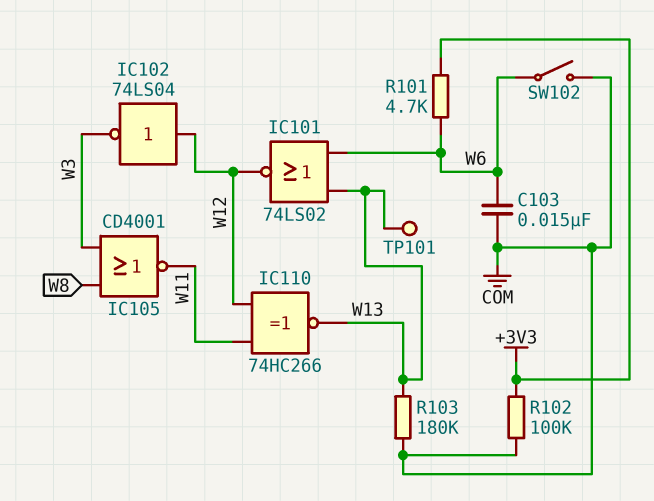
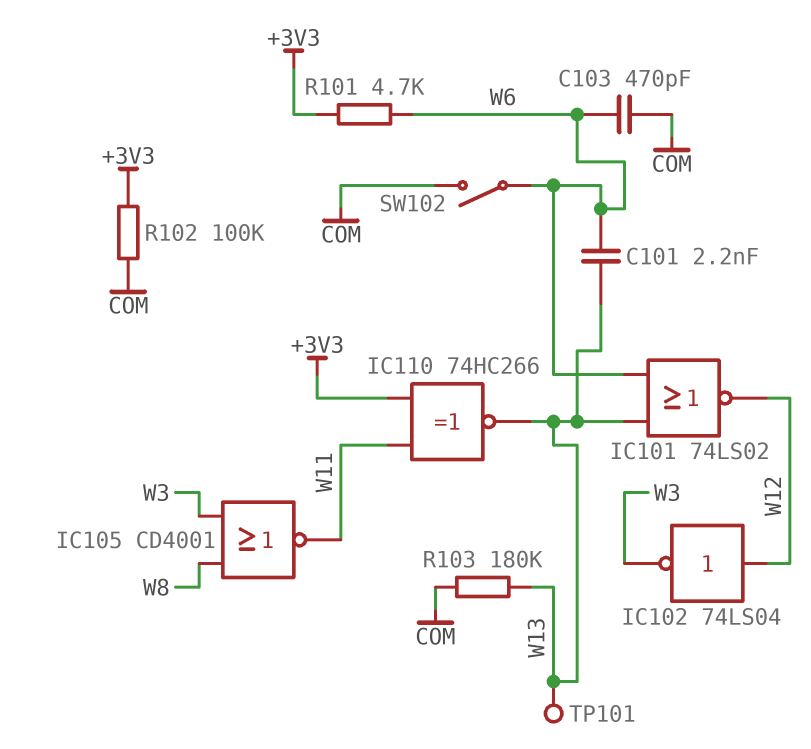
C101: none -> 2.2nF (W6, W13)
C103: 15nF (COM, W6) -> 470pF (COM, W6)
IC110: XNOR 74HC266 (in W11, in W12, out W13) -> XNOR 74HC266 (in +3V3, in W11, out W13)

